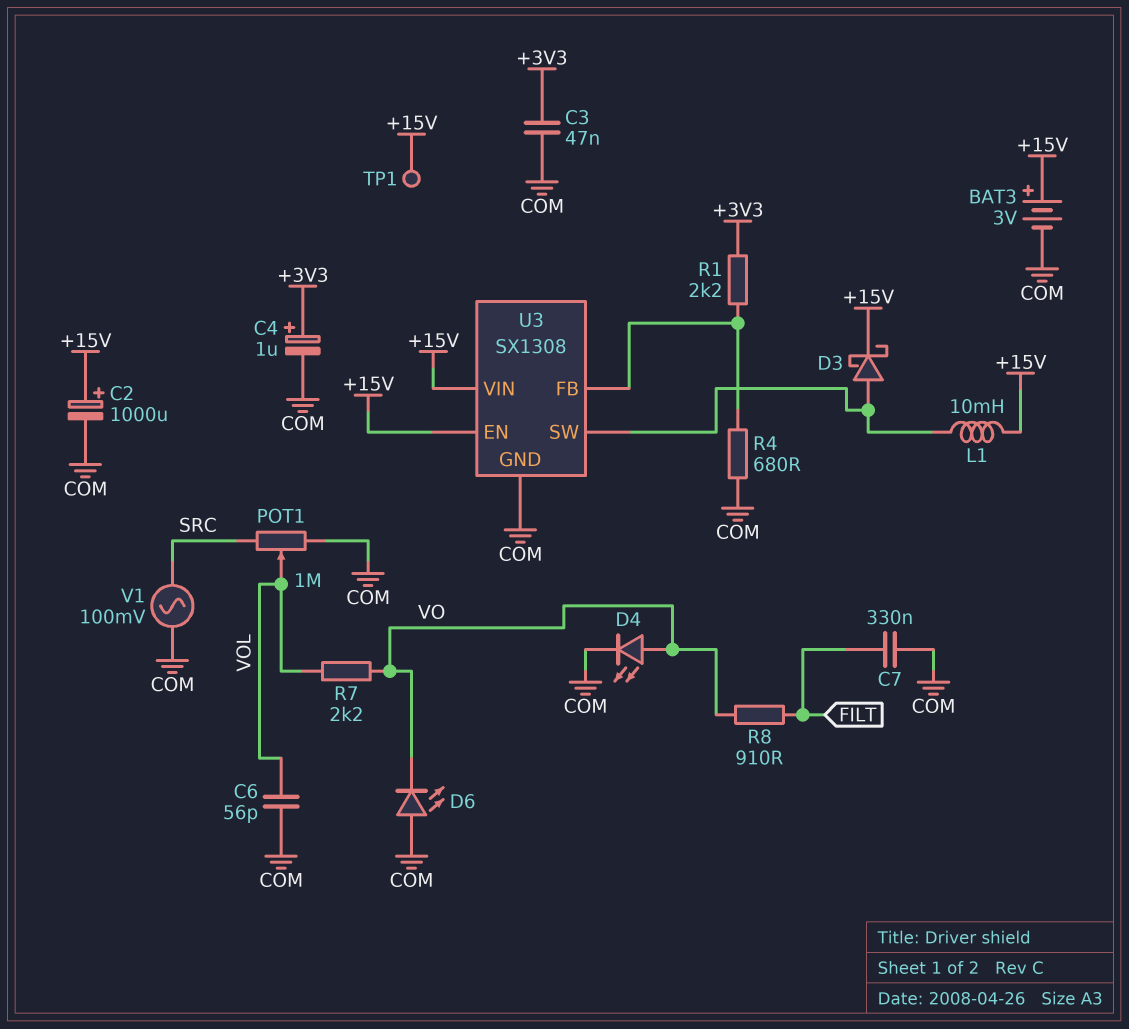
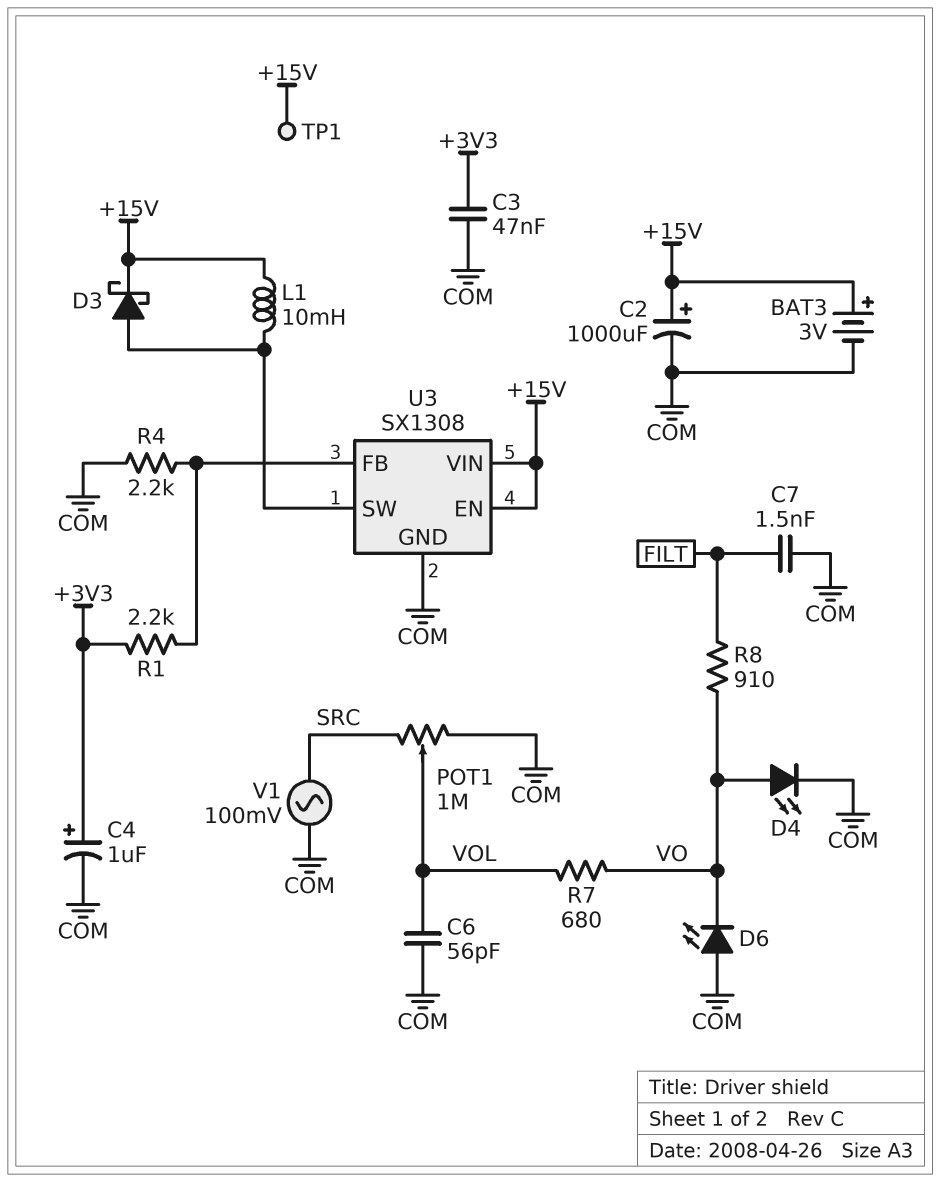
C7: 330nF (COM, FILT) -> 1.5nF (COM, FILT)
R4: 680 (COM, U3/FB) -> 2.2k (COM, U3/FB)
R7: 2.2k (VO, VOL) -> 680 (VO, VOL)

